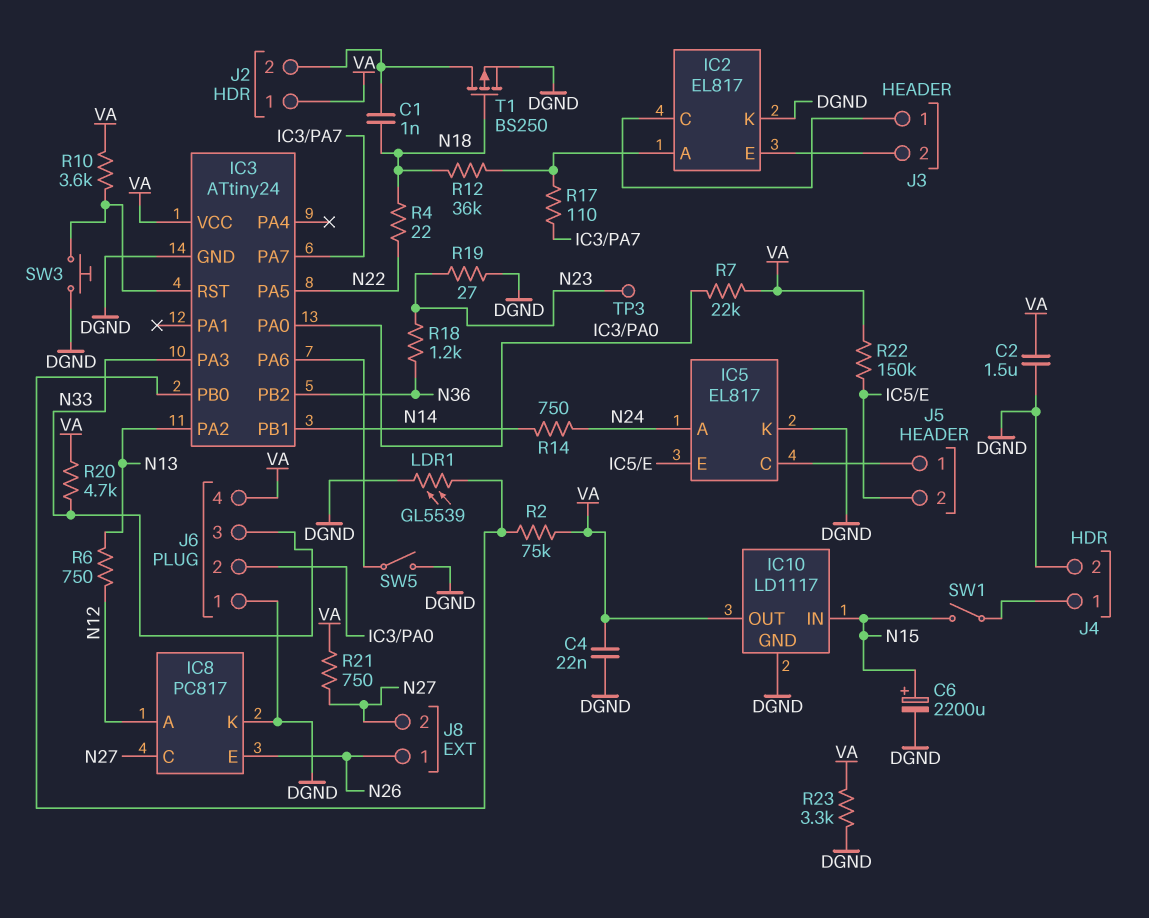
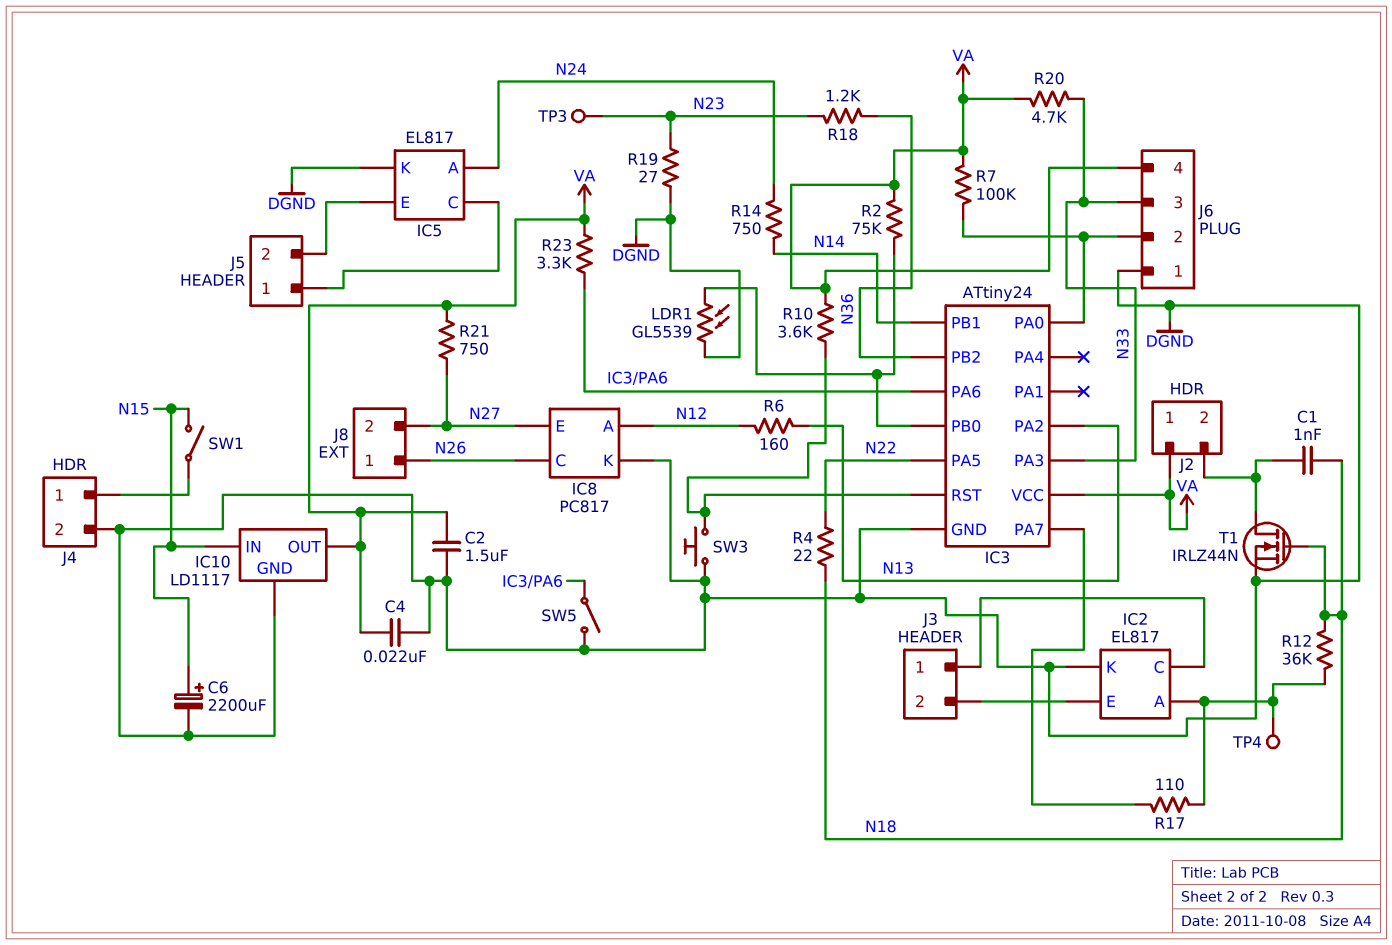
IC8 pin C: N27 -> N26
IC8 pin E: N26 -> N27
R6: 750 (N12, N13) -> 160 (N12, N13)
R7: 22k (IC3/PA0, VA) -> 100k (IC3/PA0, VA)
R22: 150k (IC5/E, VA) -> none
R23: 3.3k (DGND, VA) -> 3.3k (IC3/PA6, VA)
T1: PMOS BS250 (G N18, D J2/2, S DGND) -> NMOS IRLZ44N (G N18, D J2/2, S DGND)
TP4: none -> test point (IC2/A)

